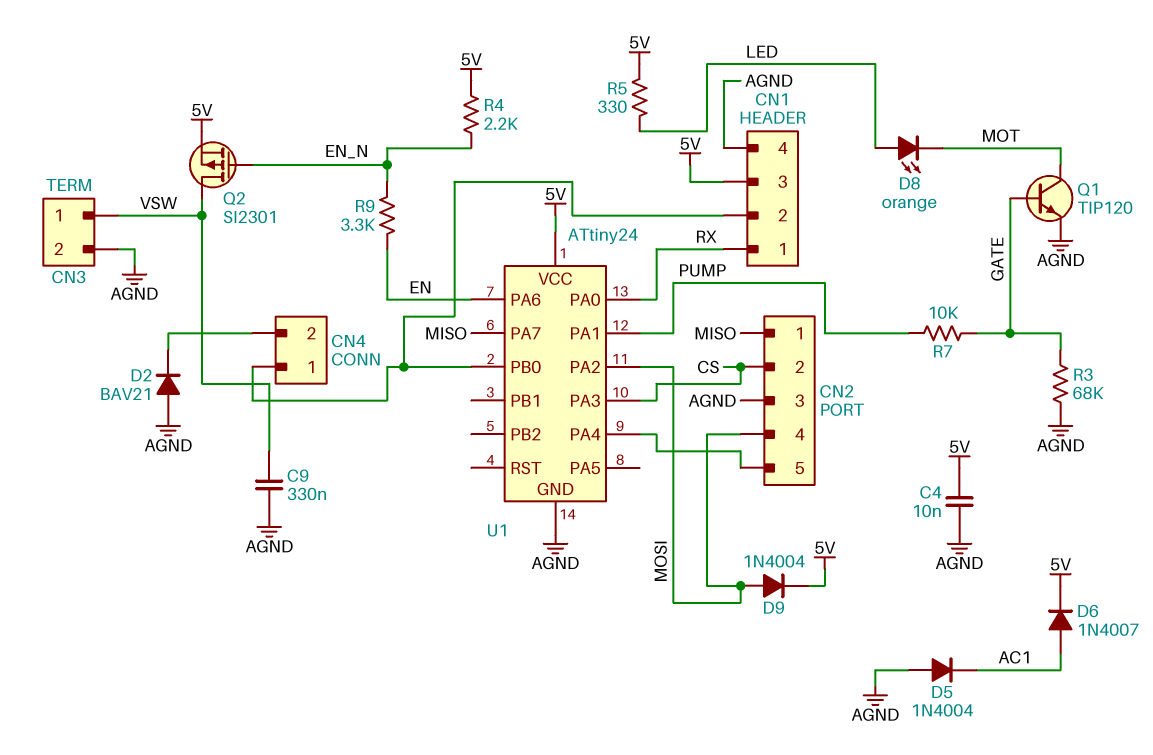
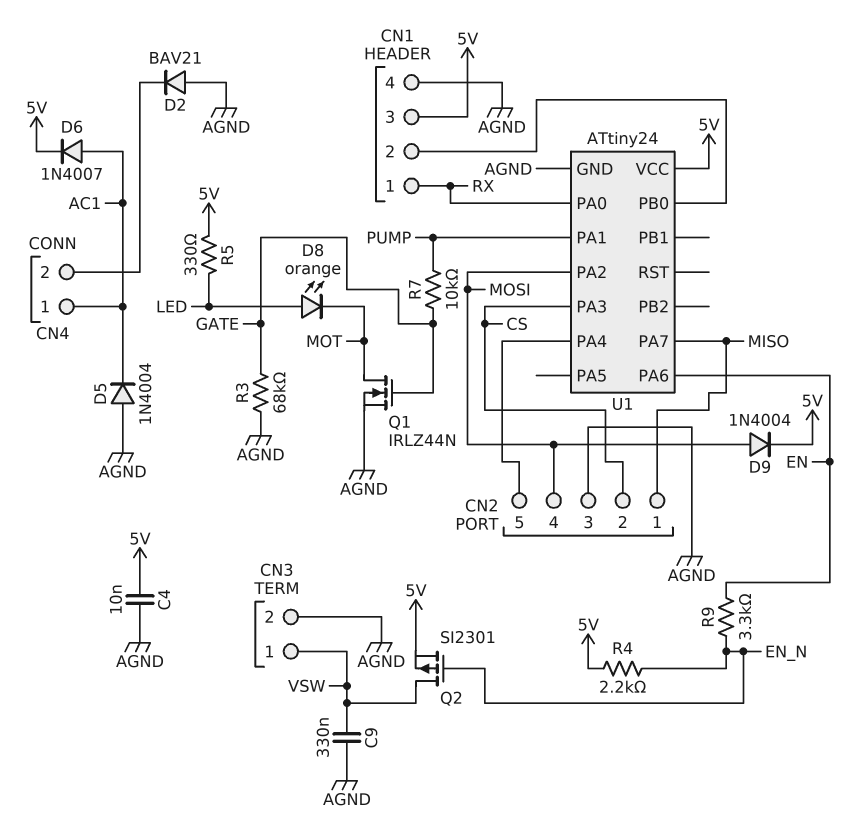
CN4 pin 1: CN1/2 -> AC1
Q1: NPN TIP120 (B GATE, C MOT, E AGND) -> NMOS IRLZ44N (G GATE, D MOT, S AGND)

